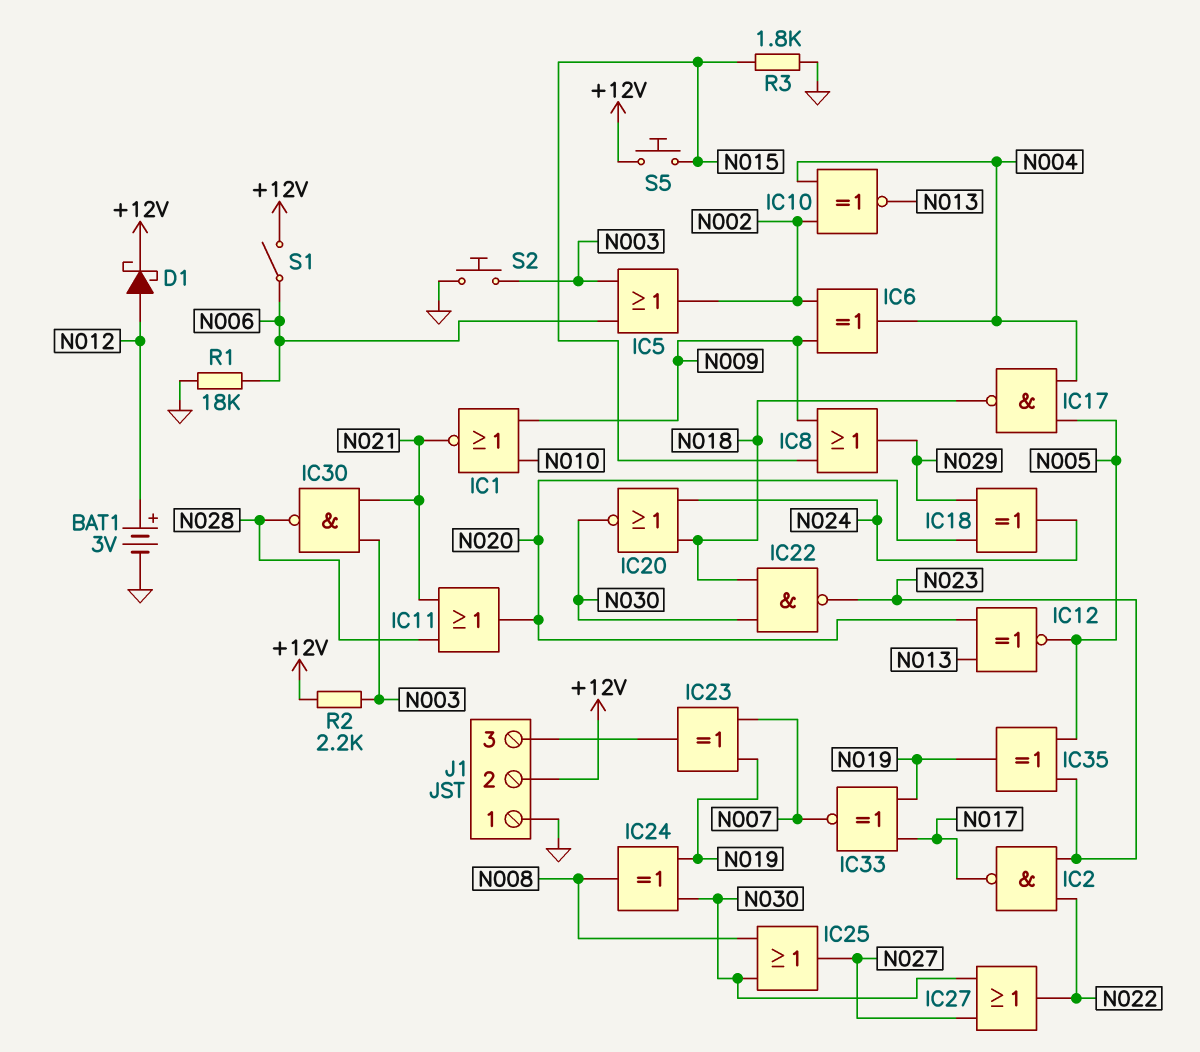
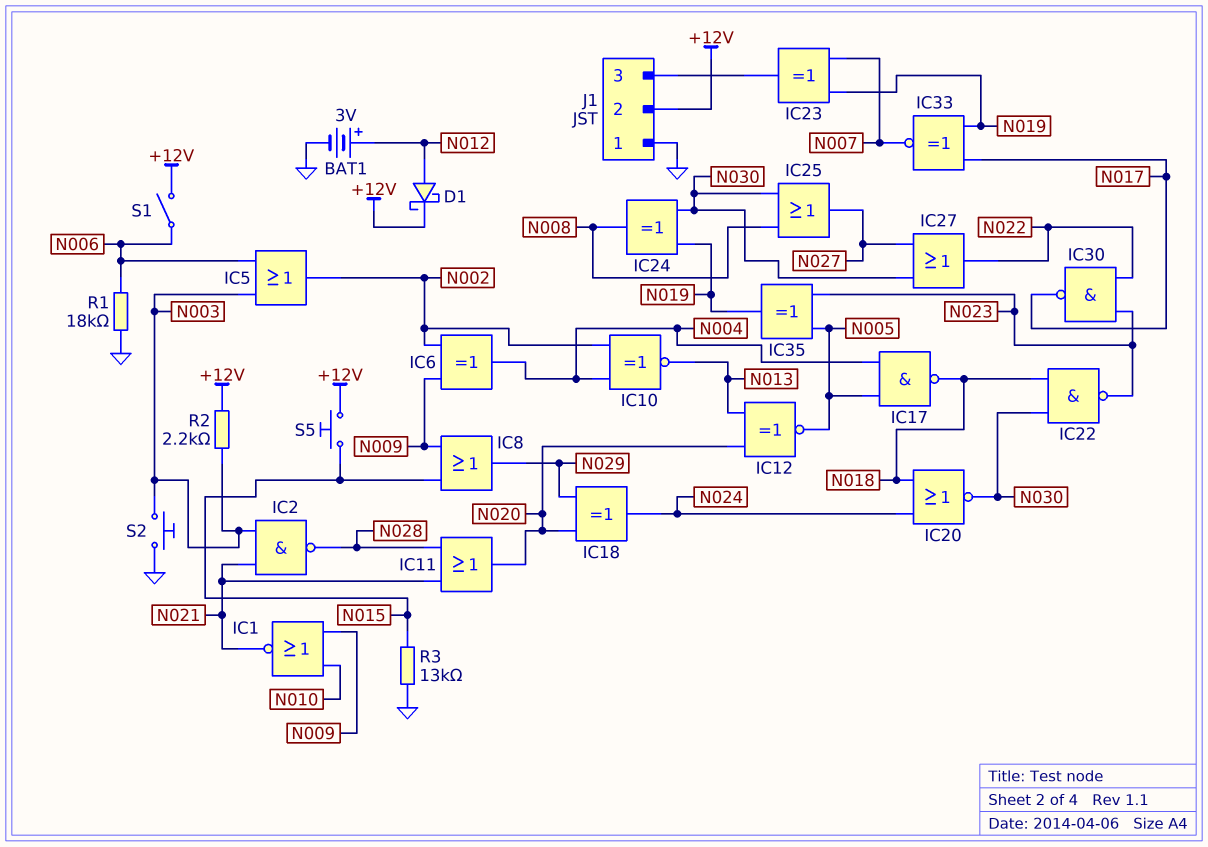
IC2: NAND (in N022, in N023, out N017) -> NAND (in N003, in N021, out N028)
IC30: NAND (in N003, in N021, out N028) -> NAND (in N022, in N023, out N017)
R3: 1.8k (GND, N015) -> 13k (GND, N015)

